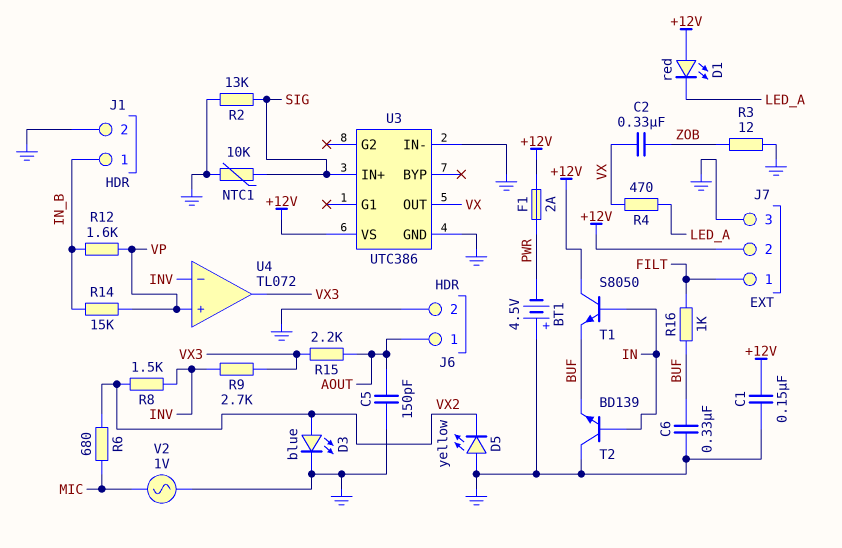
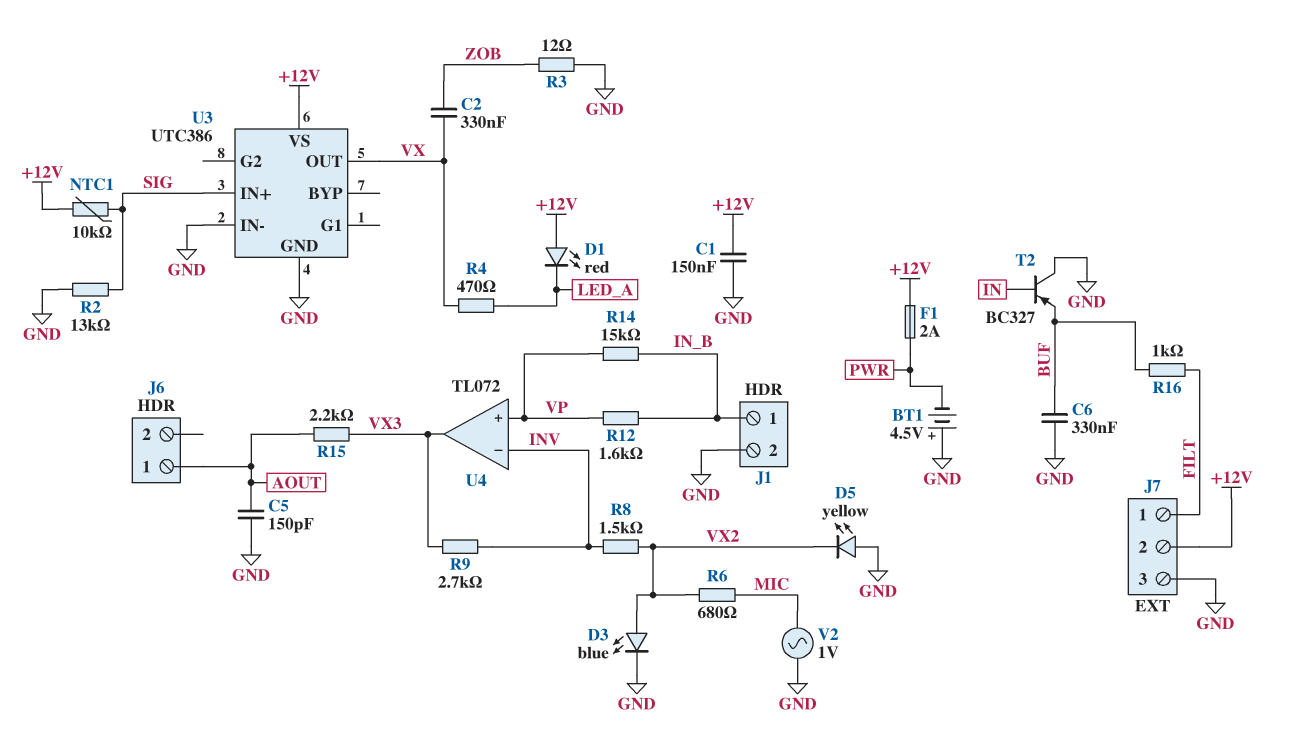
J6 pin 2: GND -> none
NTC1: 10k (GND, SIG) -> 10k (+12V, SIG)
T1: NPN S8050 (B IN, C +12V, E BUF) -> none
T2: NPN BD139 (B IN, C GND, E BUF) -> PNP BC327 (B IN, C GND, E BUF)

